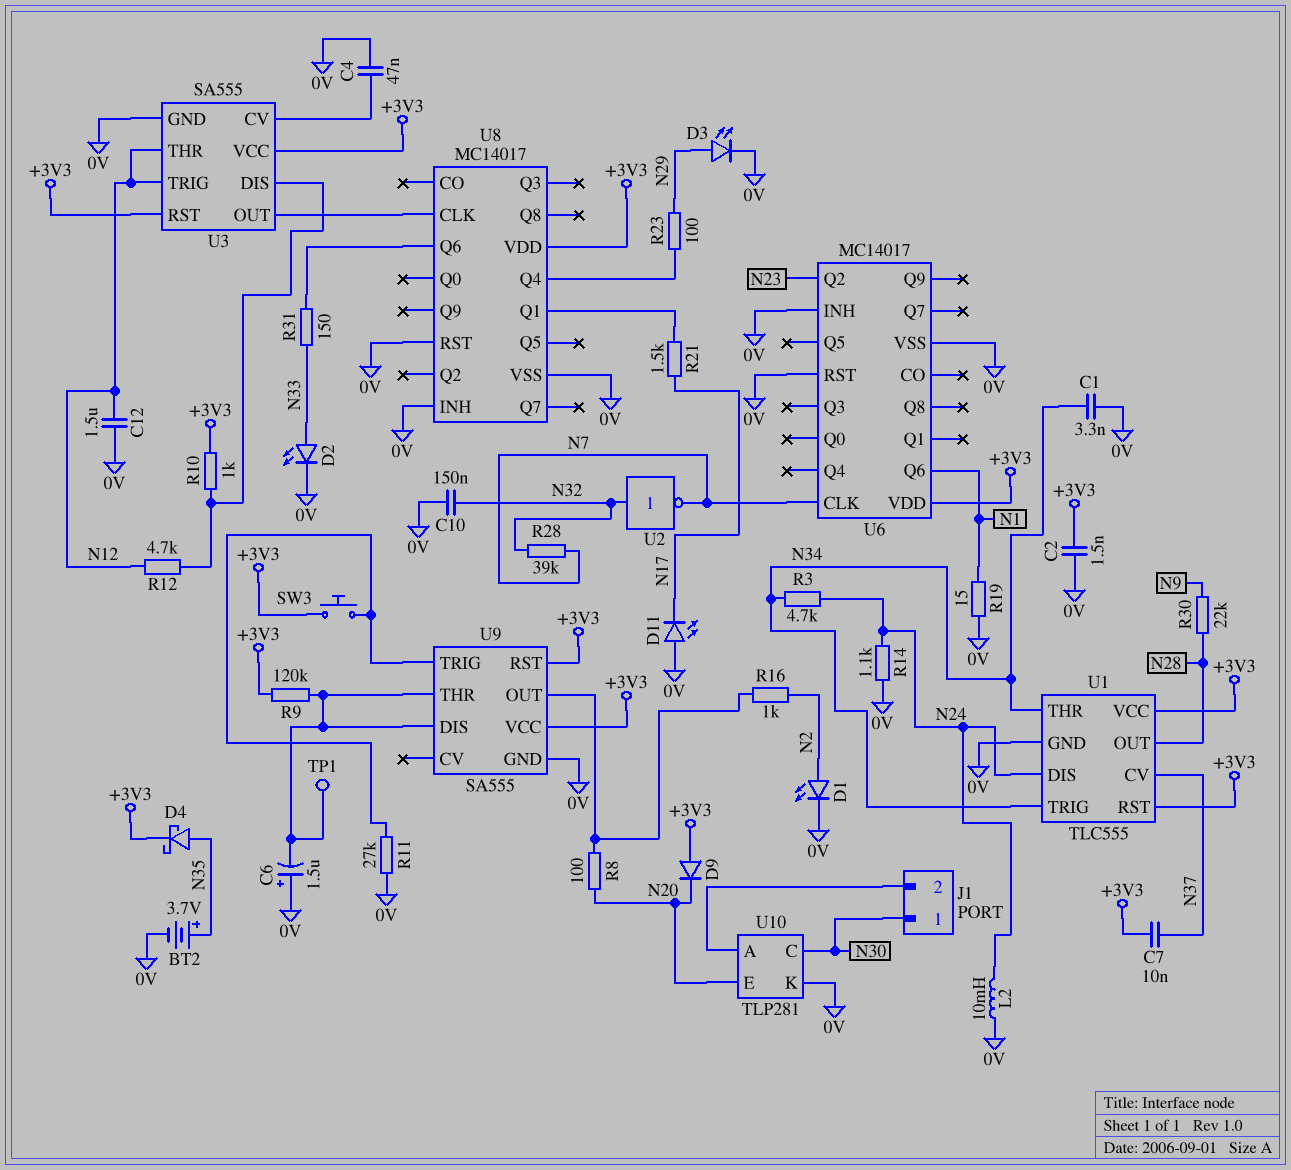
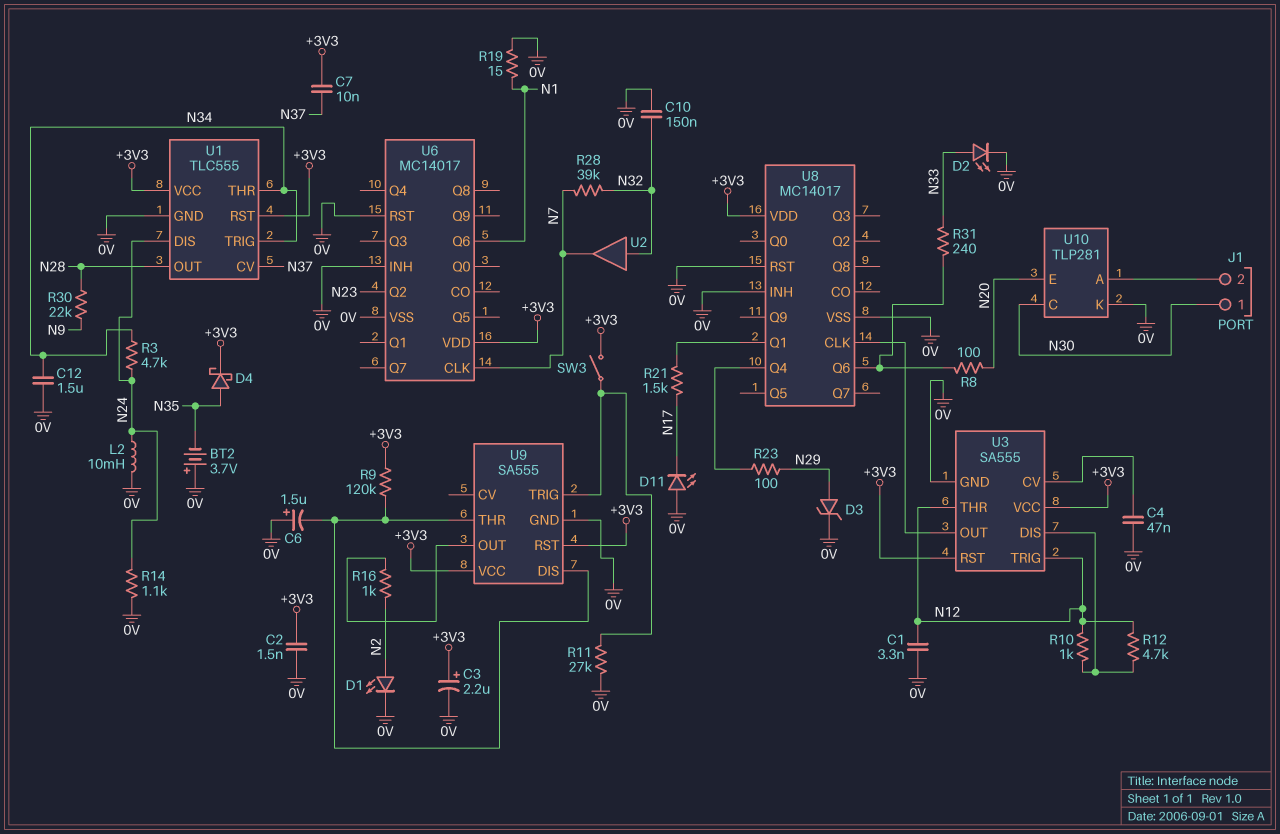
BT2: 3.7V (plus N35, minus 0V) -> 3.7V (plus 0V, minus N35)
C1: 3.3nF (0V, N34) -> 3.3nF (0V, N12)
C3: none -> 2.2uF (plus +3V3, minus 0V)
C12: 1.5uF (0V, N12) -> 1.5uF (0V, N34)
D3: LED (A N29, K 0V) -> zener (A N29, K 0V)
D9: diode (A +3V3, K N20) -> none
R8: 100 (N20, U9/OUT) -> 100 (N20, U8/Q6)
R10: 1k (+3V3, U3/DIS) -> 1k (N12, U3/DIS)
R31: 150 (N33, U8/Q6) -> 240 (N33, U8/Q6)
SW3: button (+3V3, U9/TRIG) -> switch (+3V3, U9/TRIG)
TP1: test point (U9/DIS) -> none
U2: NOT (in N32, out N7) -> buffer (in N32, out N7)

